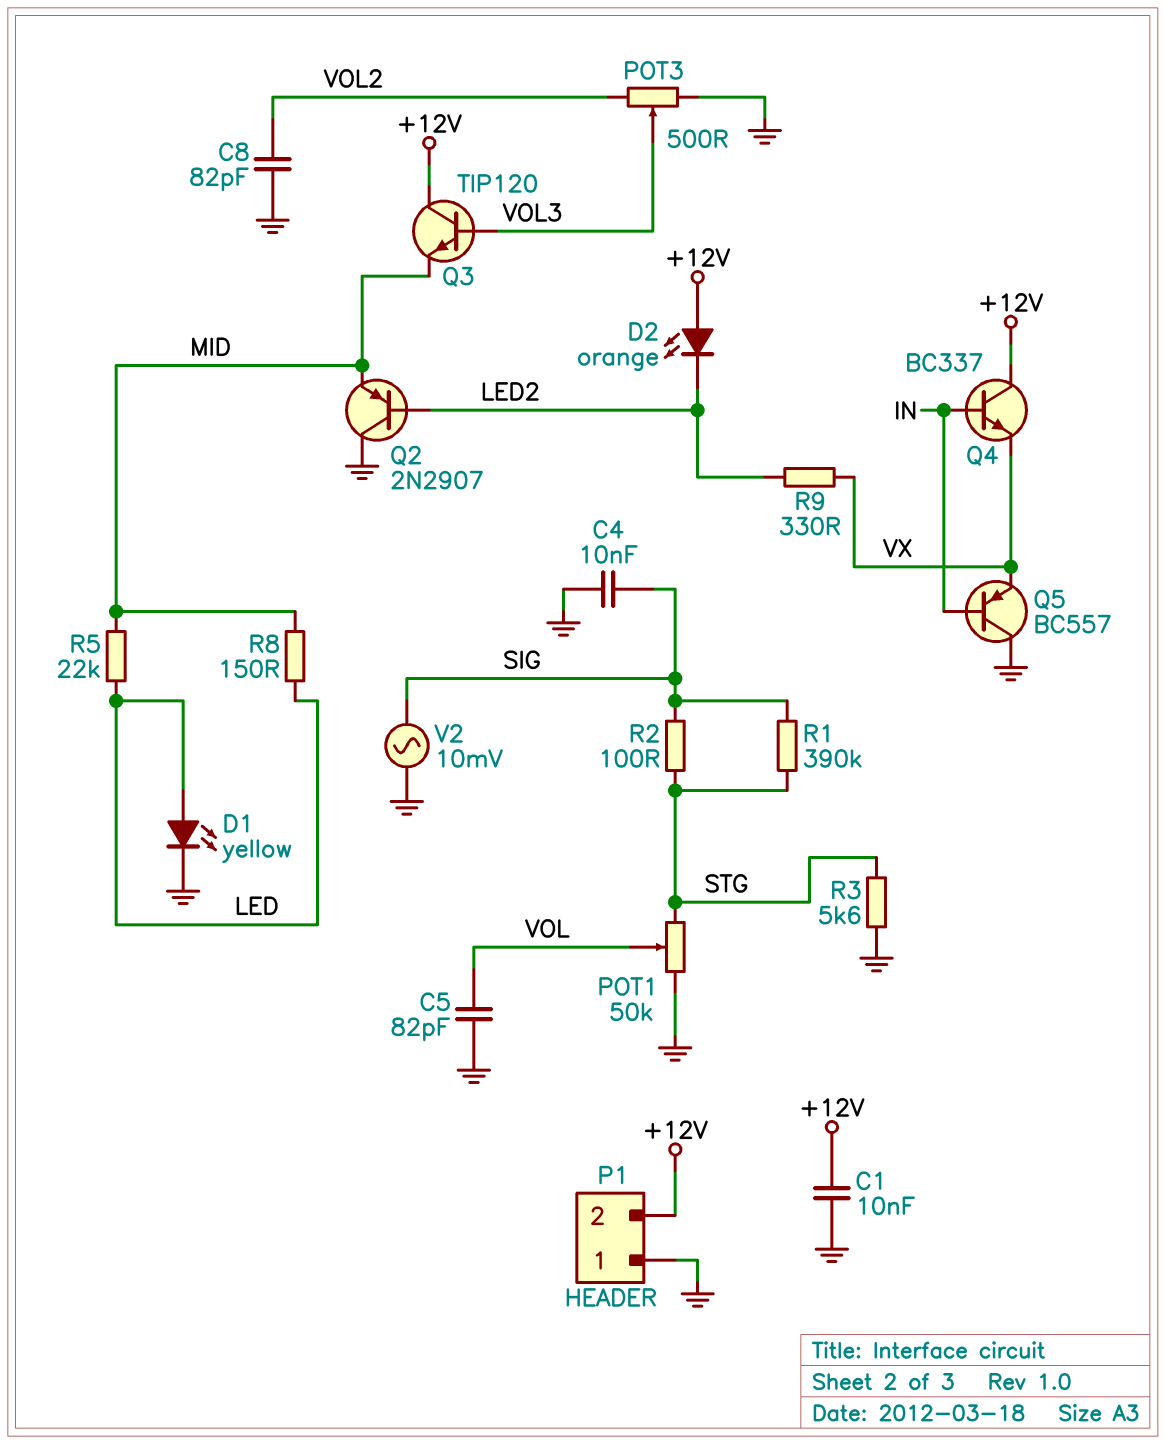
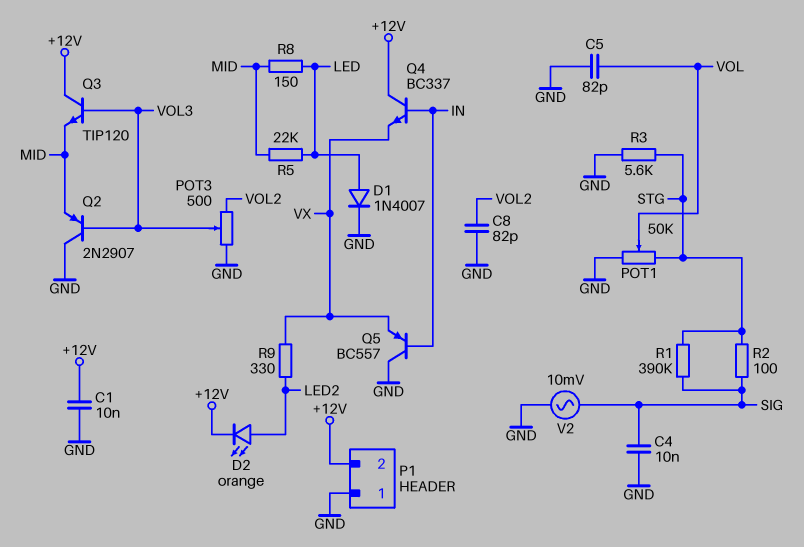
D1: LED yellow (A LED, K GND) -> diode 1N4007 (A LED, K GND)
D2: LED orange (A +12V, K LED2) -> LED orange (A LED2, K +12V)
Q2: PNP 2N2907 (B LED2, C GND, E MID) -> PNP 2N2907 (B VOL3, C GND, E MID)

